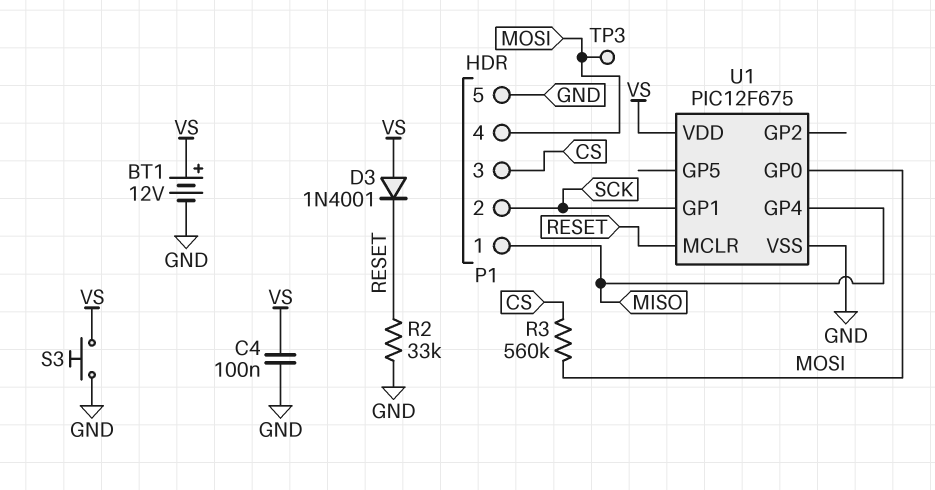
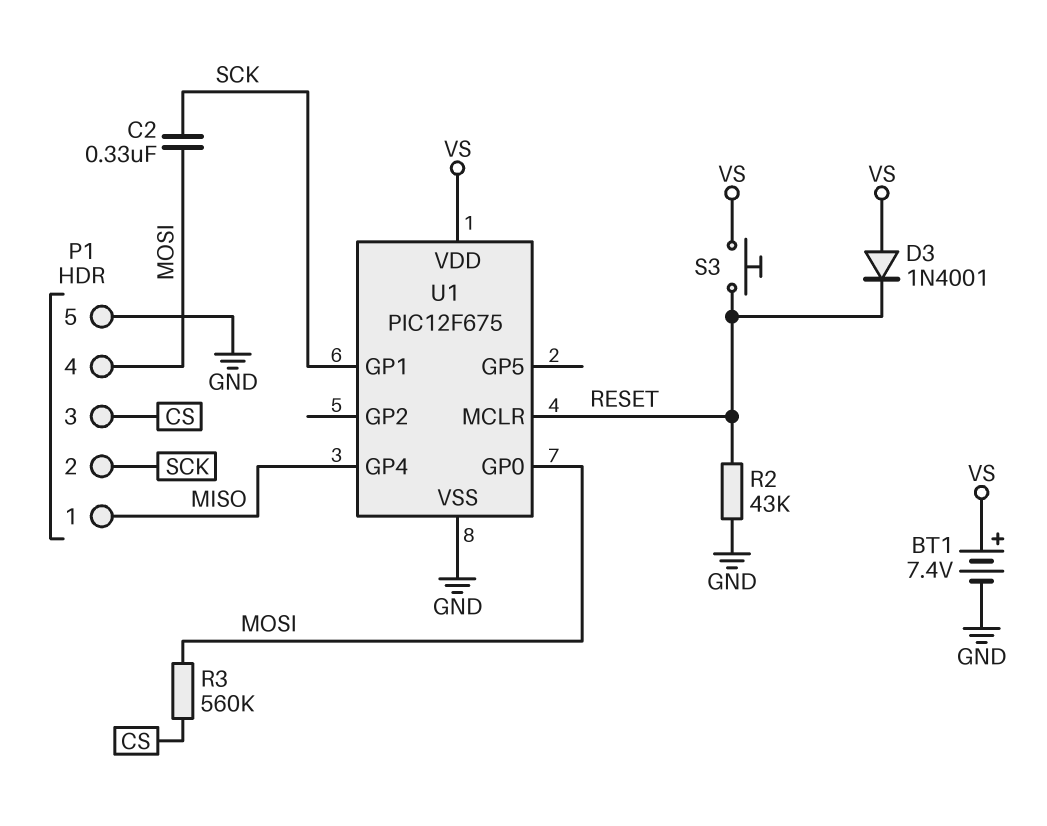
BT1: 12V (plus VS, minus GND) -> 7.4V (plus VS, minus GND)
C2: none -> 330nF (MOSI, SCK)
C4: 100nF (GND, VS) -> none
R2: 33k (GND, RESET) -> 43k (GND, RESET)
S3: button (GND, VS) -> button (RESET, VS)
TP3: test point (MOSI) -> none

